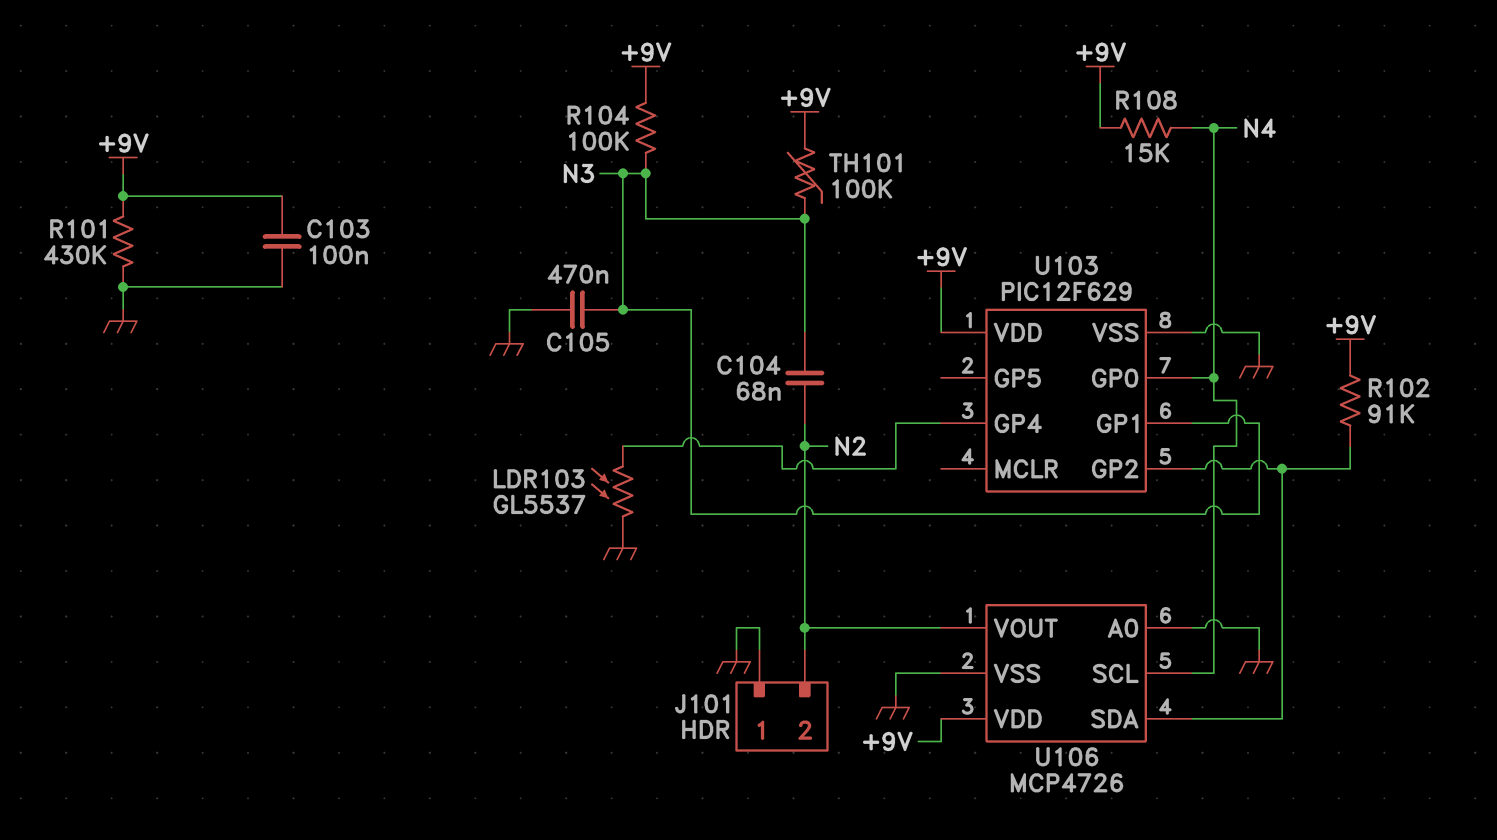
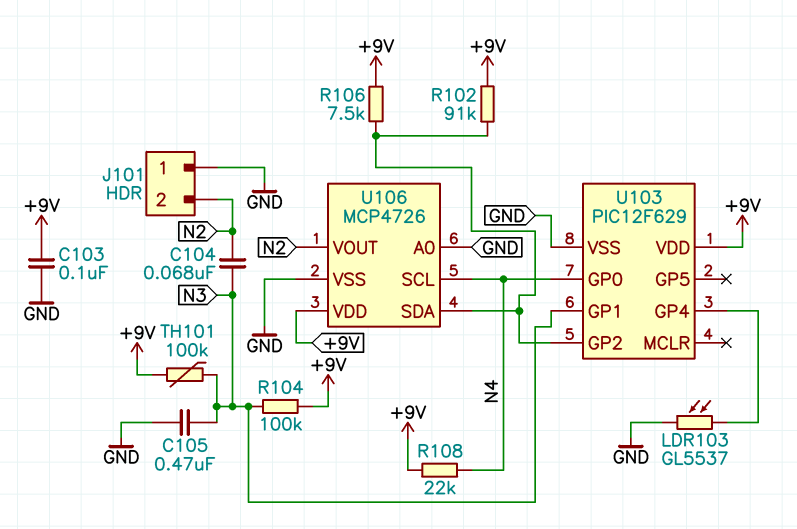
R101: 430k (+9V, GND) -> none
R106: none -> 7.5k (+9V, U103/GP2)
R108: 15k (+9V, N4) -> 22k (+9V, N4)

